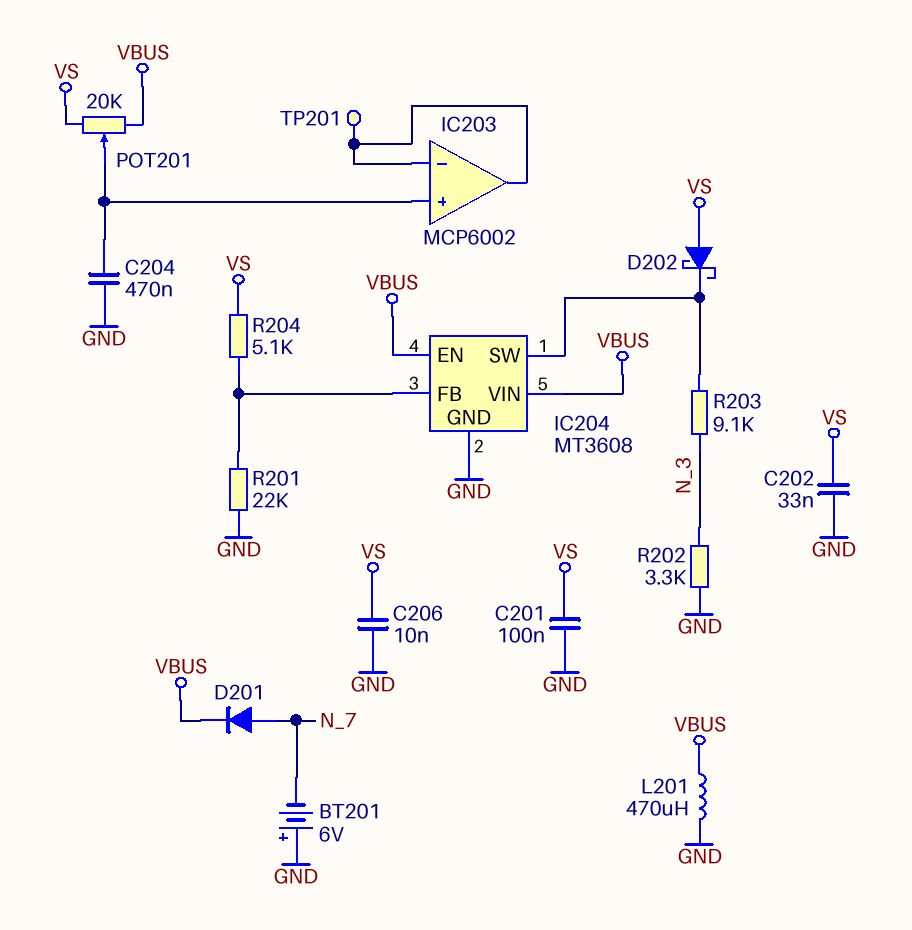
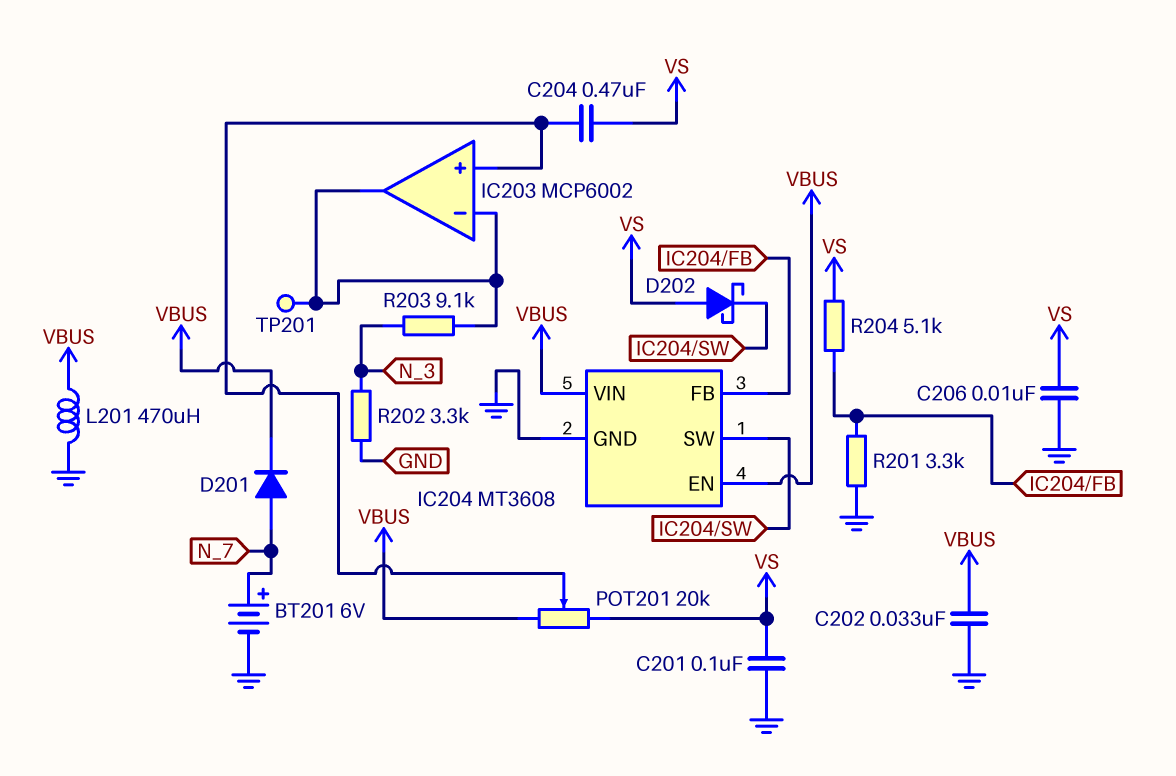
BT201: 6V (plus GND, minus N_7) -> 6V (plus N_7, minus GND)
C202: 33nF (GND, VS) -> 33nF (GND, VBUS)
C204: 470nF (GND, IC203/in+) -> 470nF (IC203/in+, VS)
R201: 22k (GND, IC204/FB) -> 3.3k (GND, IC204/FB)
R203: 9.1k (IC204/SW, N_3) -> 9.1k (IC203/in-, N_3)

